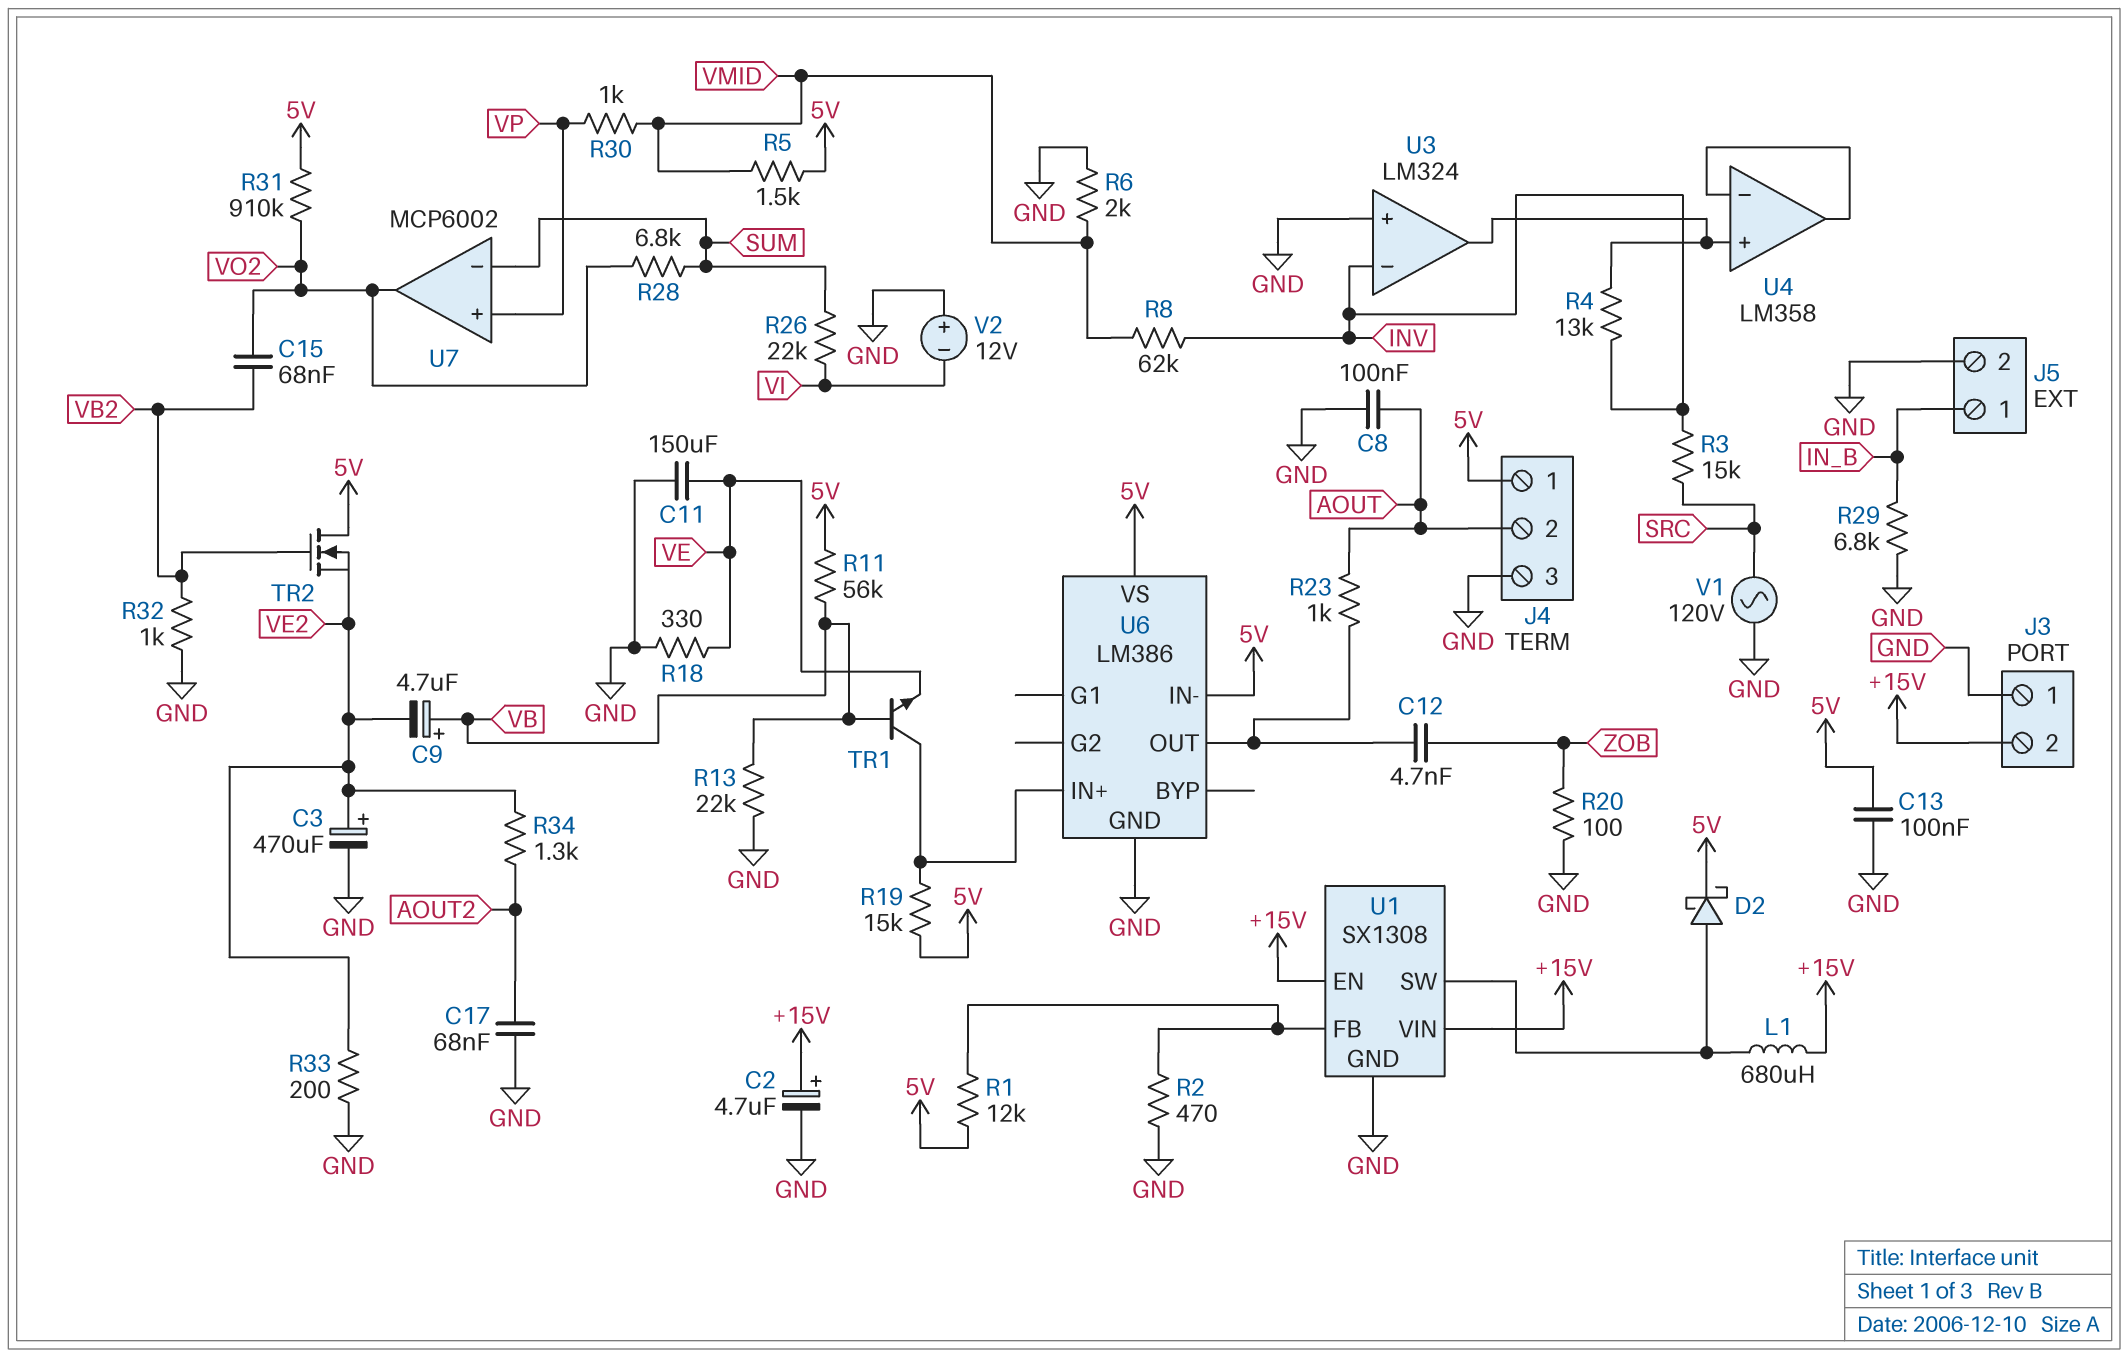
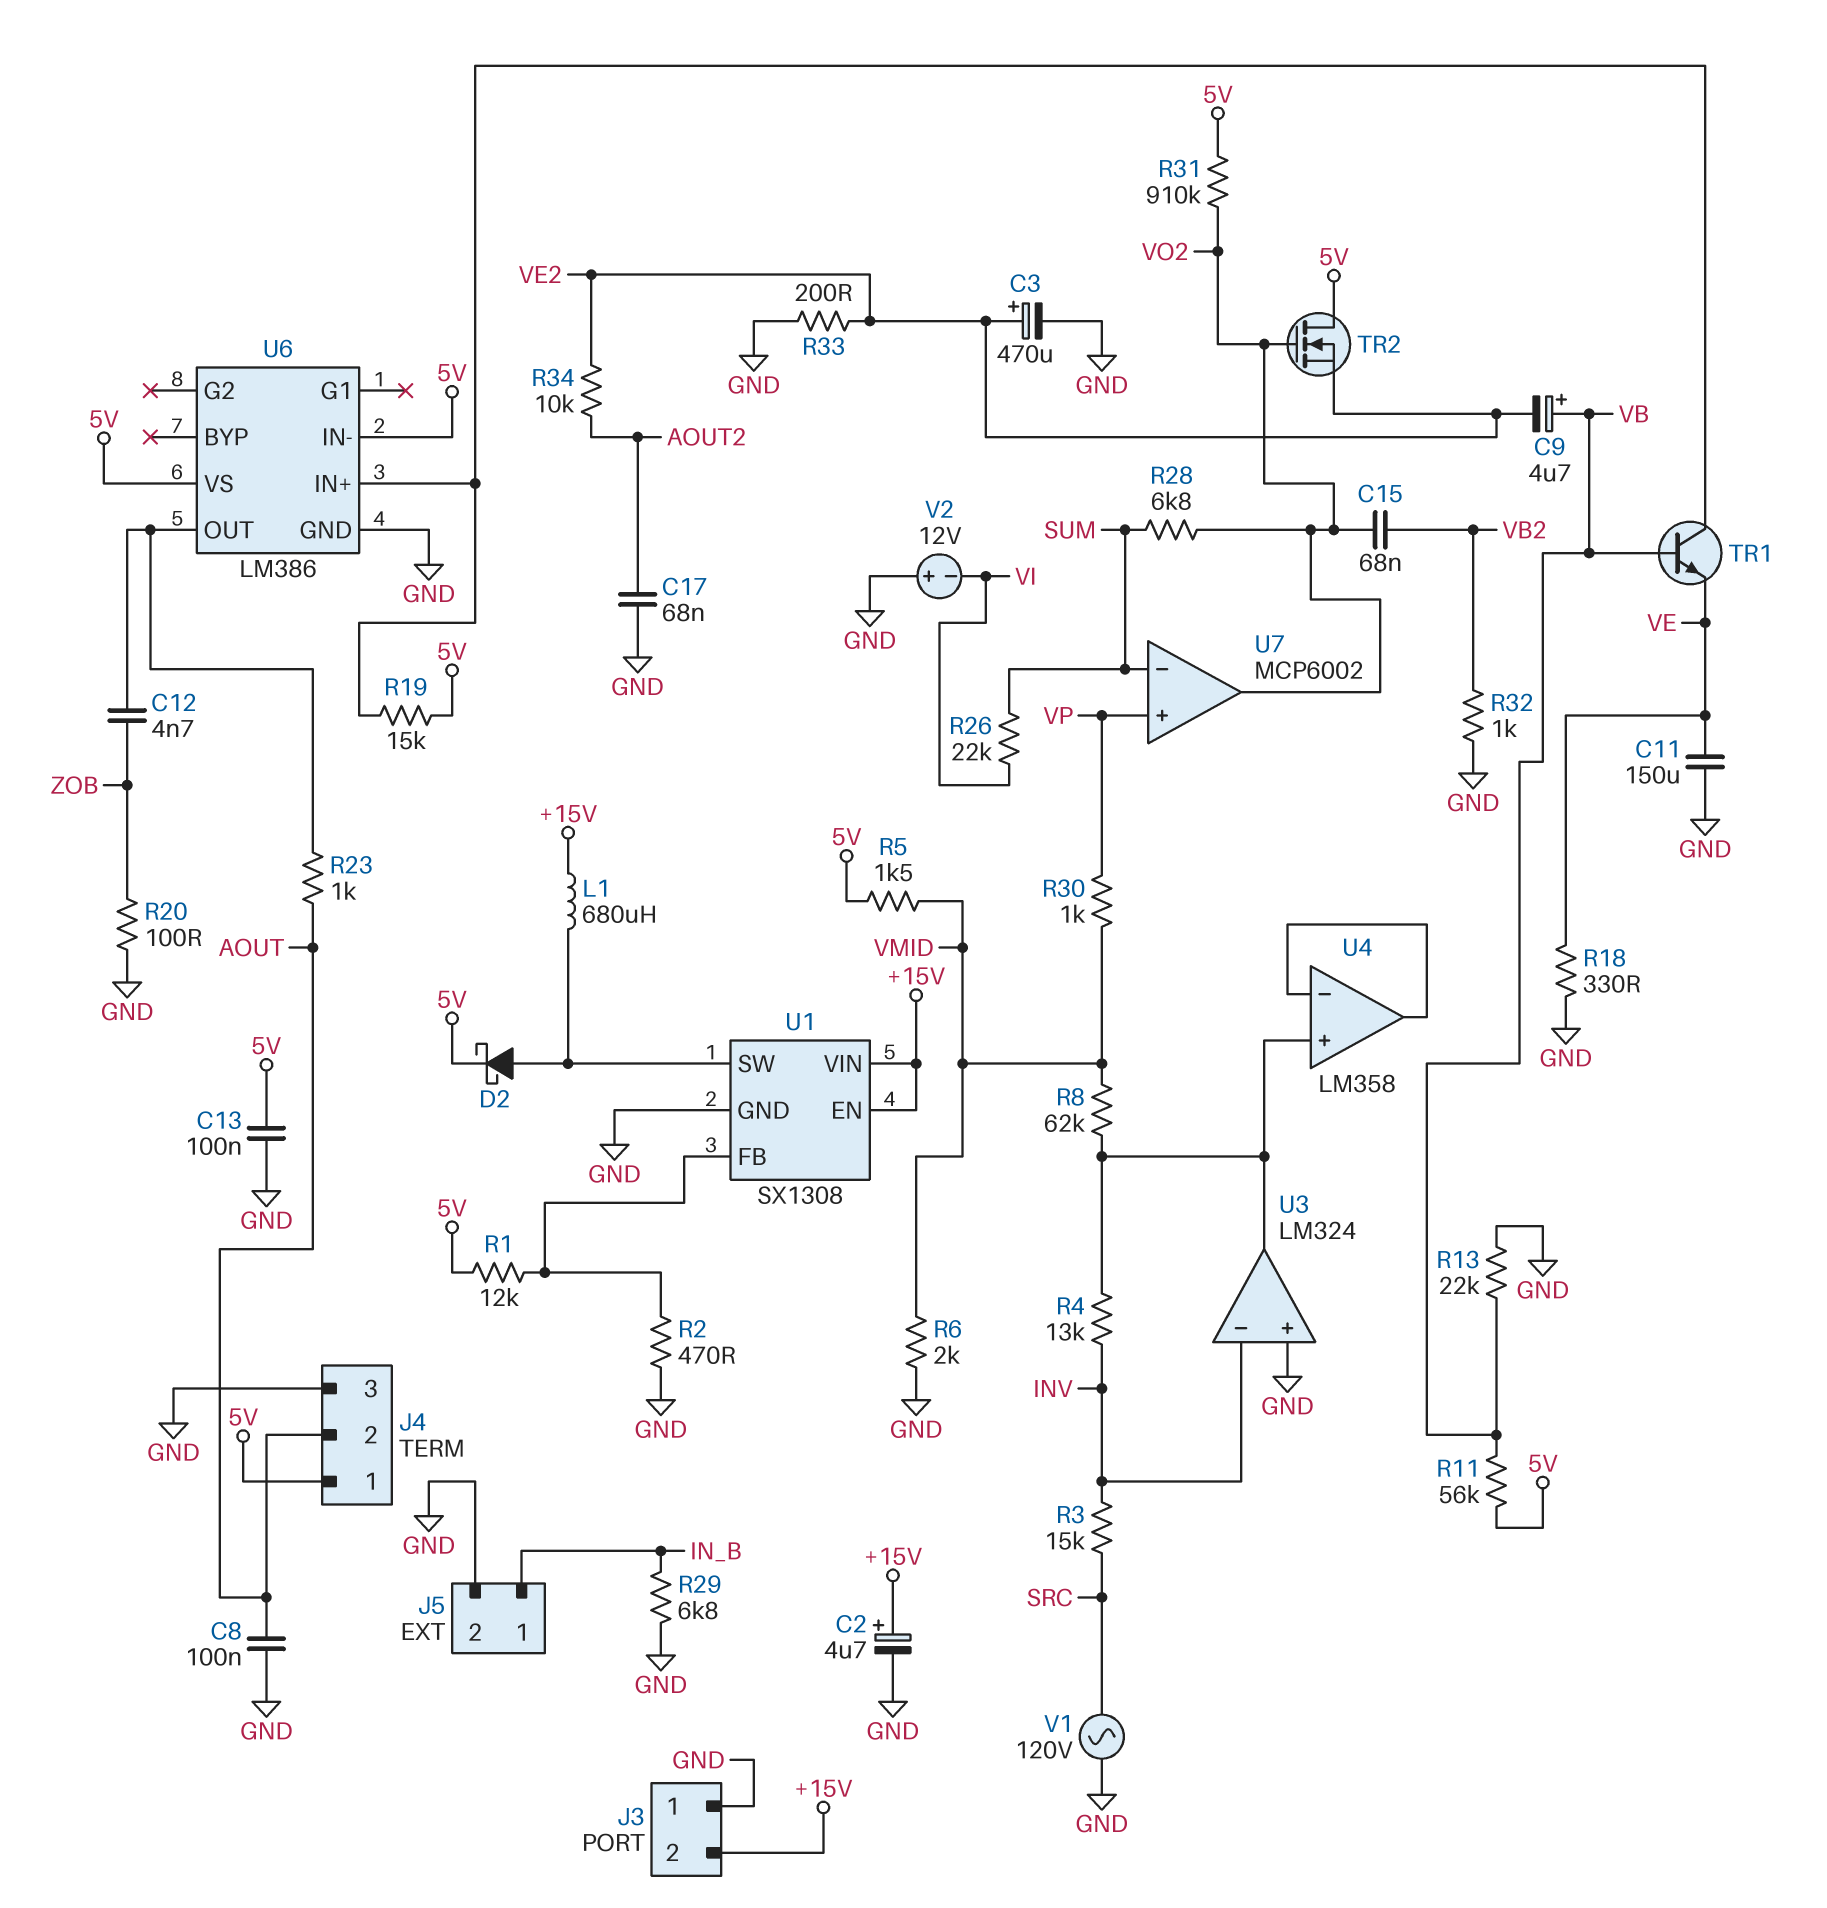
R8: 62k (INV, VMID) -> 62k (U3/out, VMID)
R34: 1.3k (AOUT2, VE2) -> 10k (AOUT2, VE2)
TR2: NMOS (G VB2, D 5V, S VE2) -> NMOS (G VO2, D 5V, S VE2)

